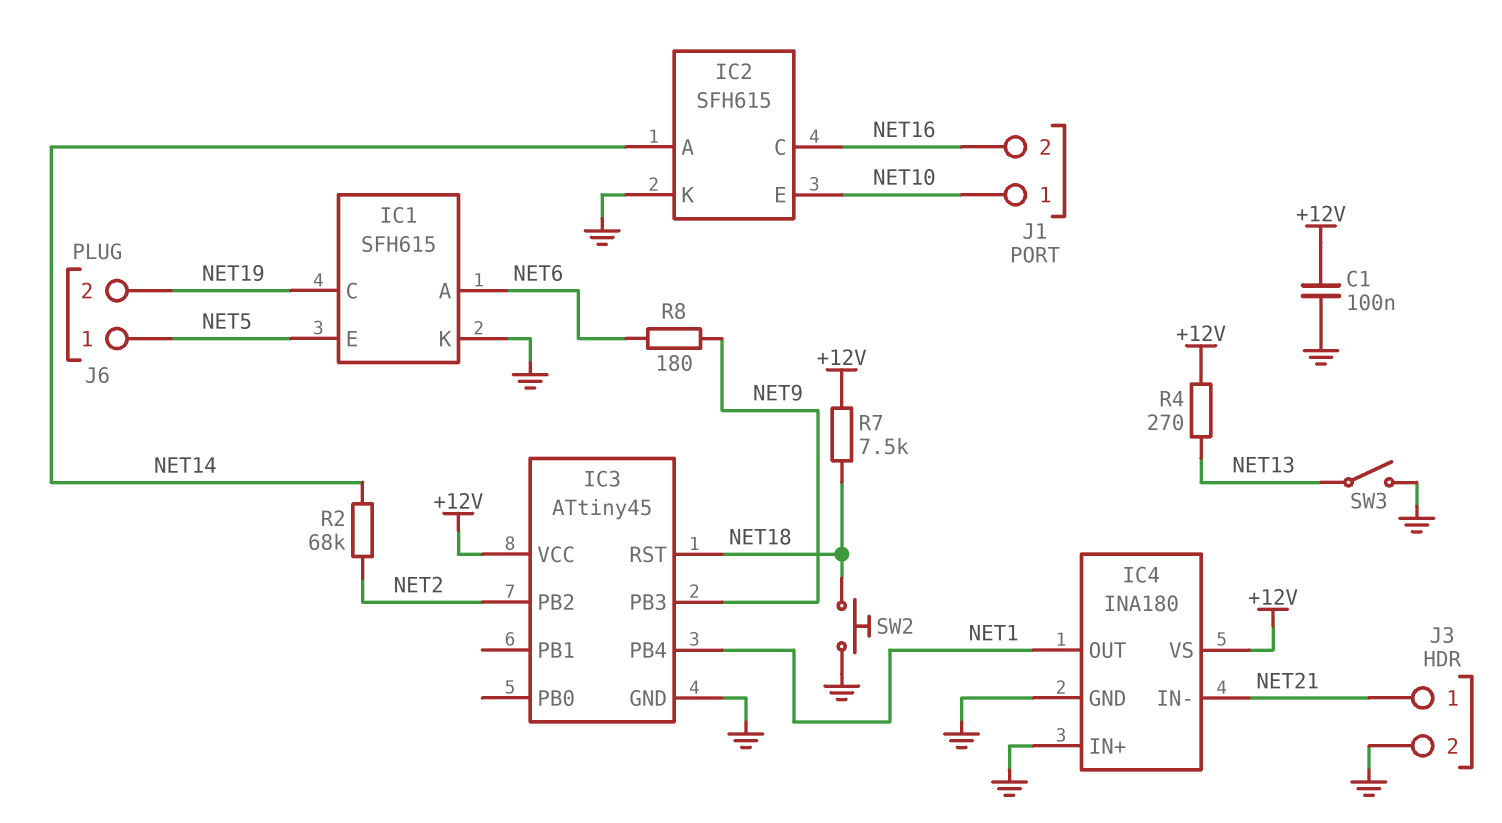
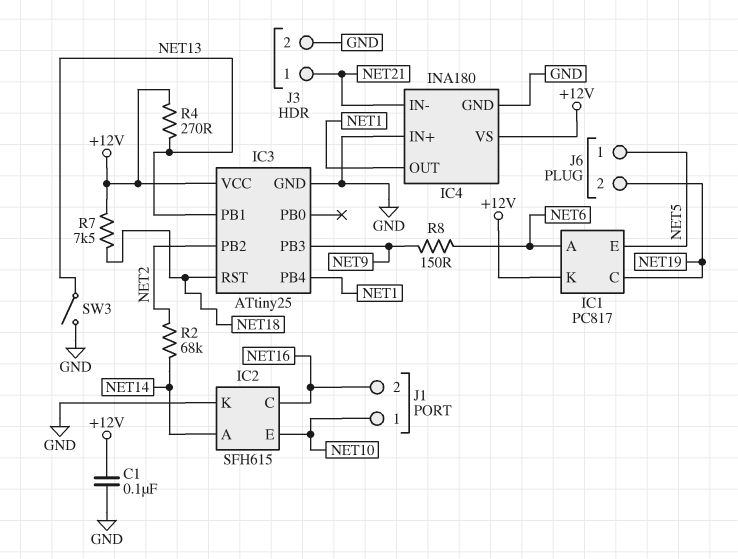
IC1: SFH615 -> PC817
IC1 pin K: GND -> +12V
IC3: ATtiny45 -> ATtiny25
IC3 pin PB1: none -> NET13
R8: 180 (NET6, NET9) -> 150 (NET6, NET9)
SW2: button (GND, NET18) -> none

